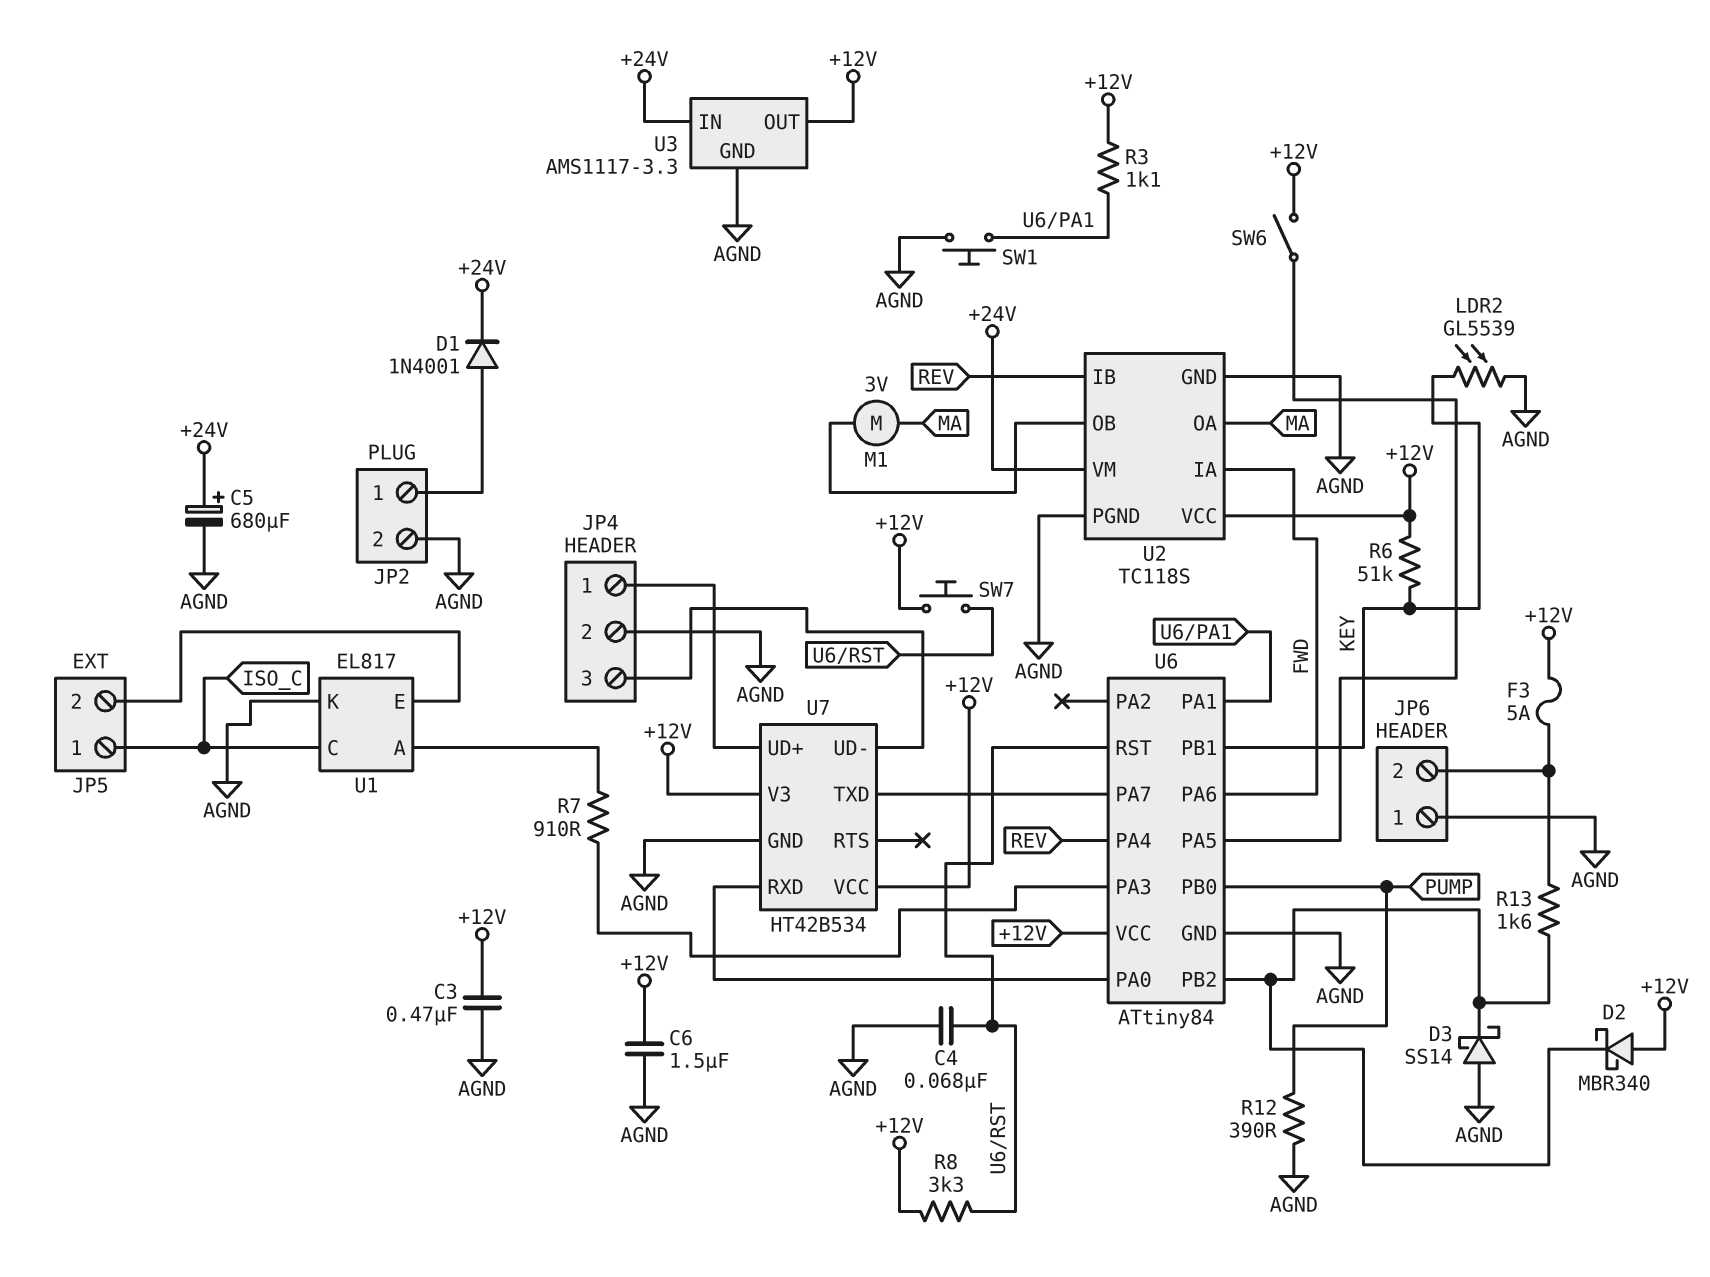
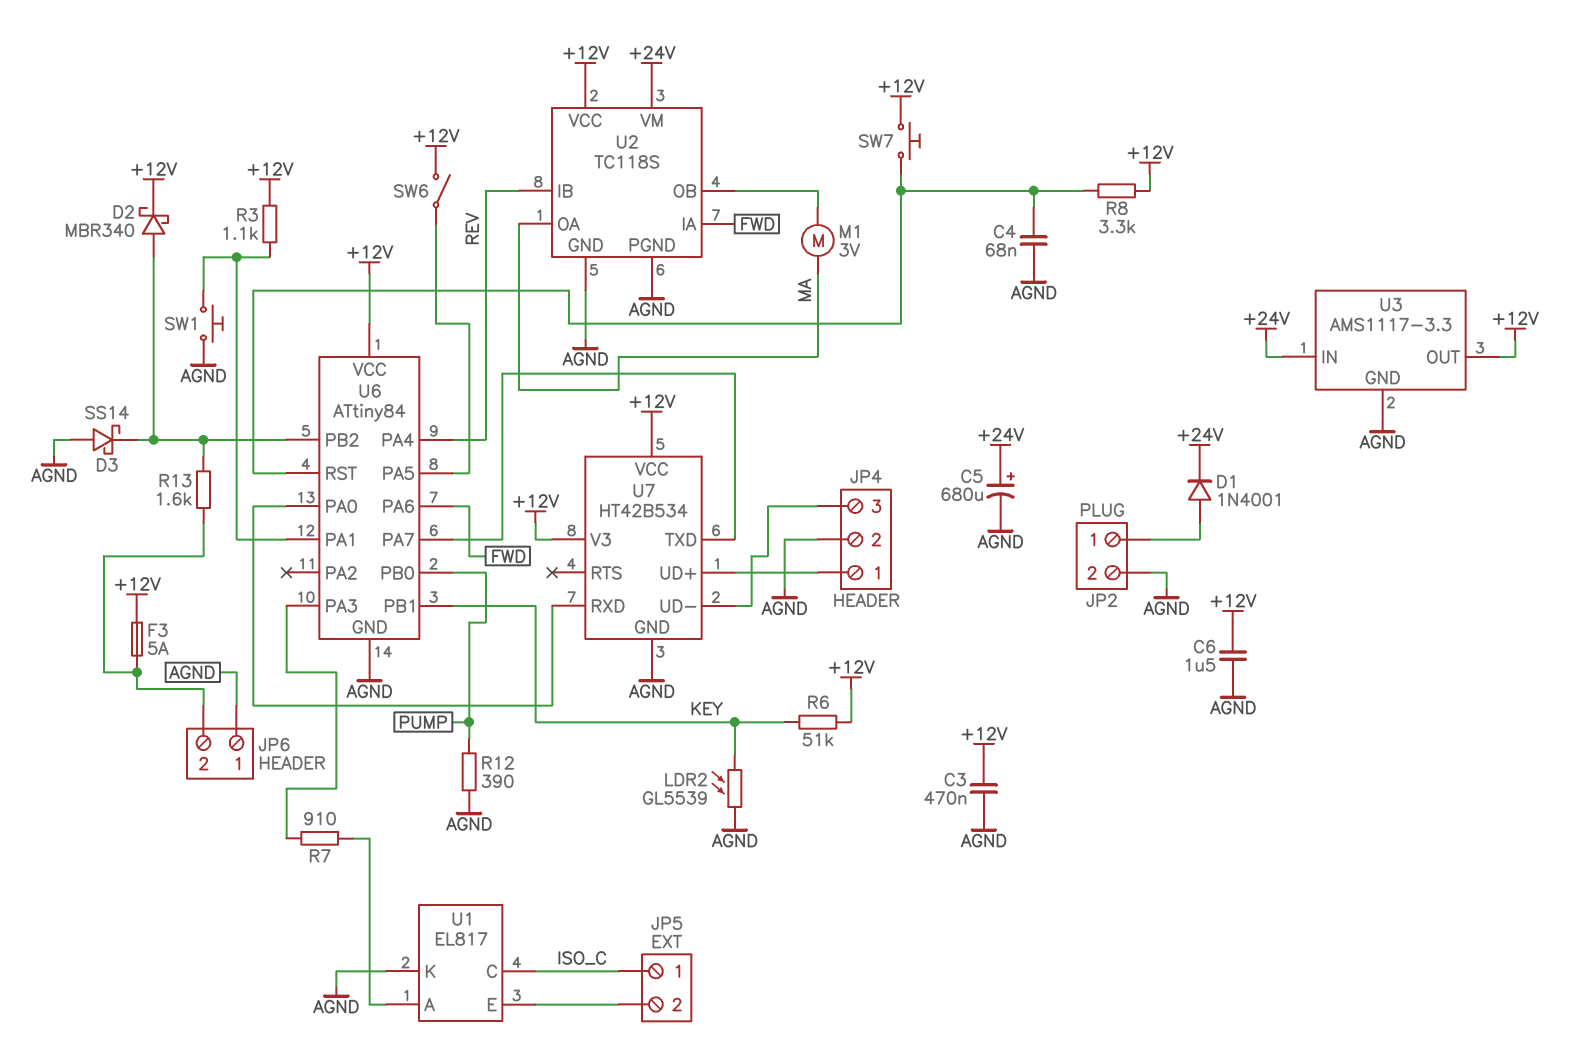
D2: schottky MBR340 (A +12V, K U6/PB2) -> schottky MBR340 (A U6/PB2, K +12V)

